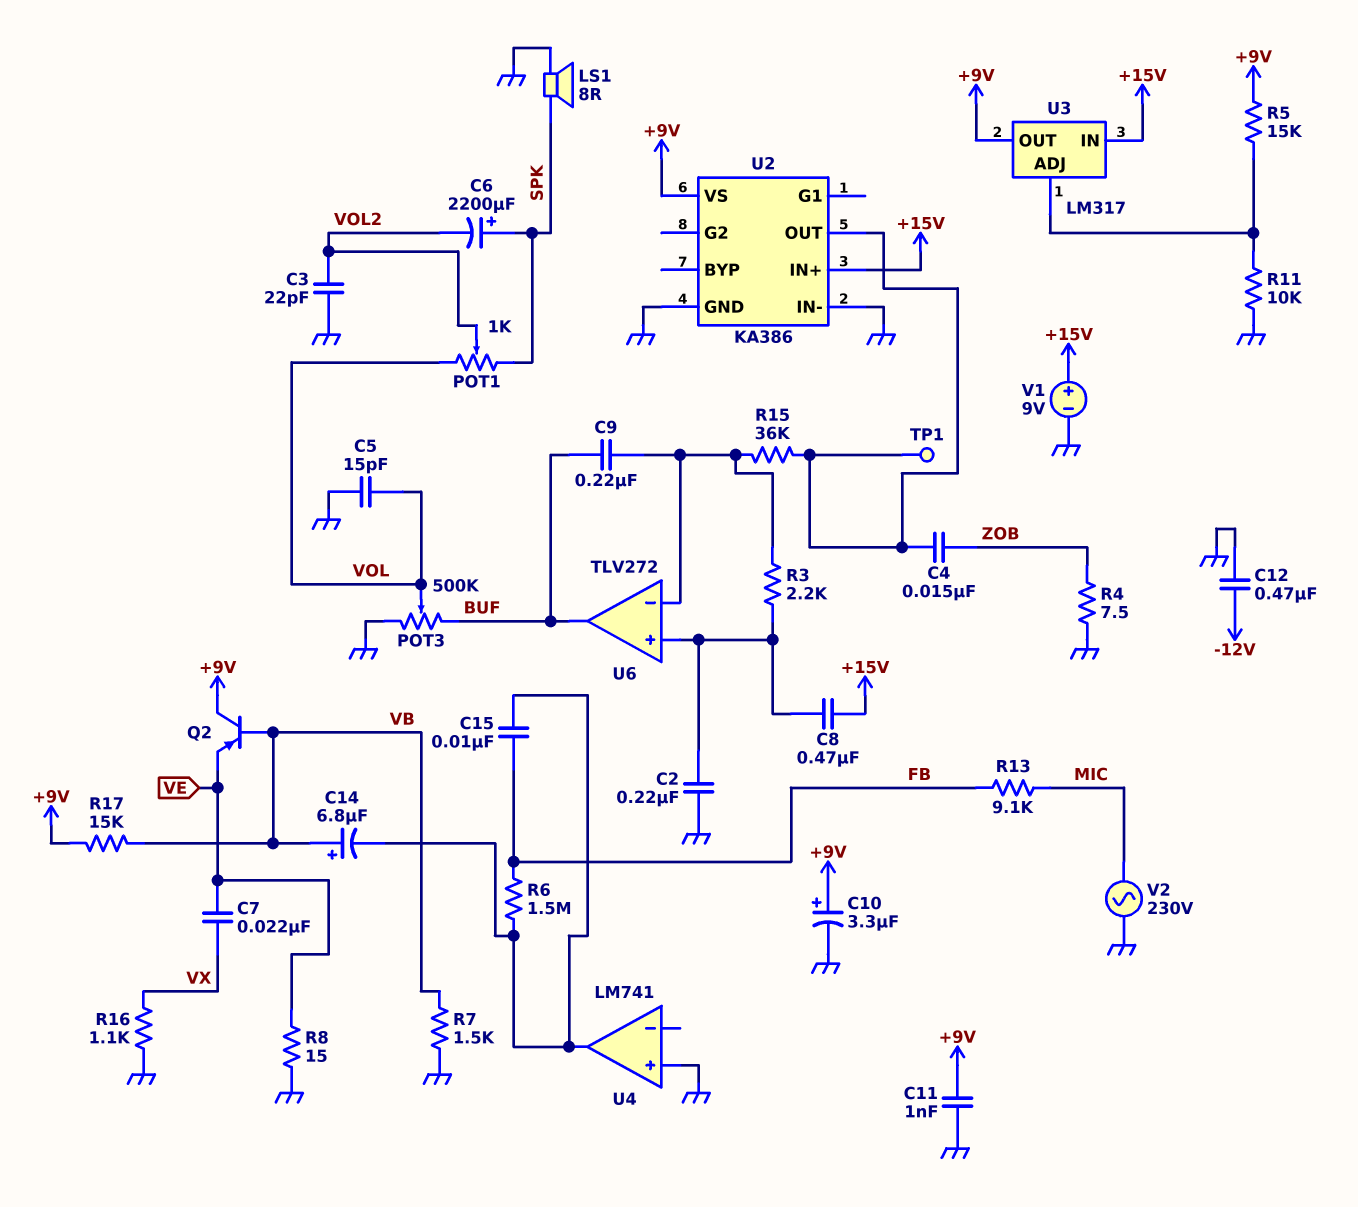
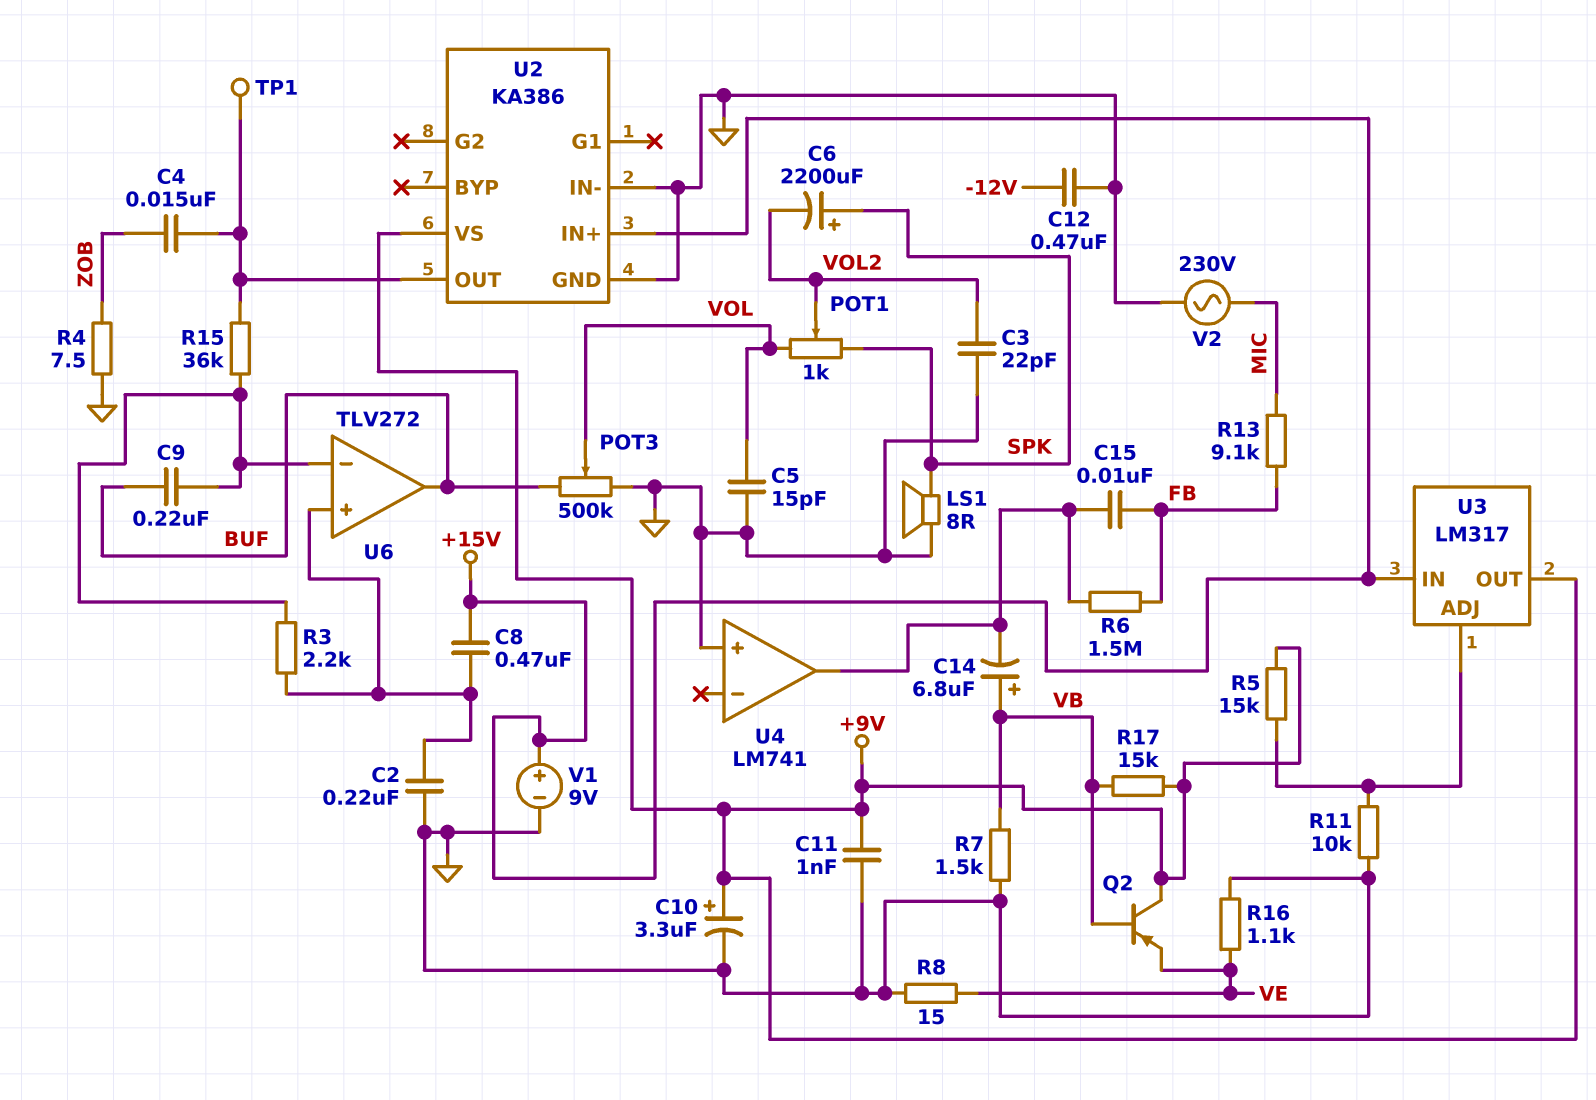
C7: 22nF (VE, VX) -> none
R16: 1.1k (GND, VX) -> 1.1k (GND, VE)

